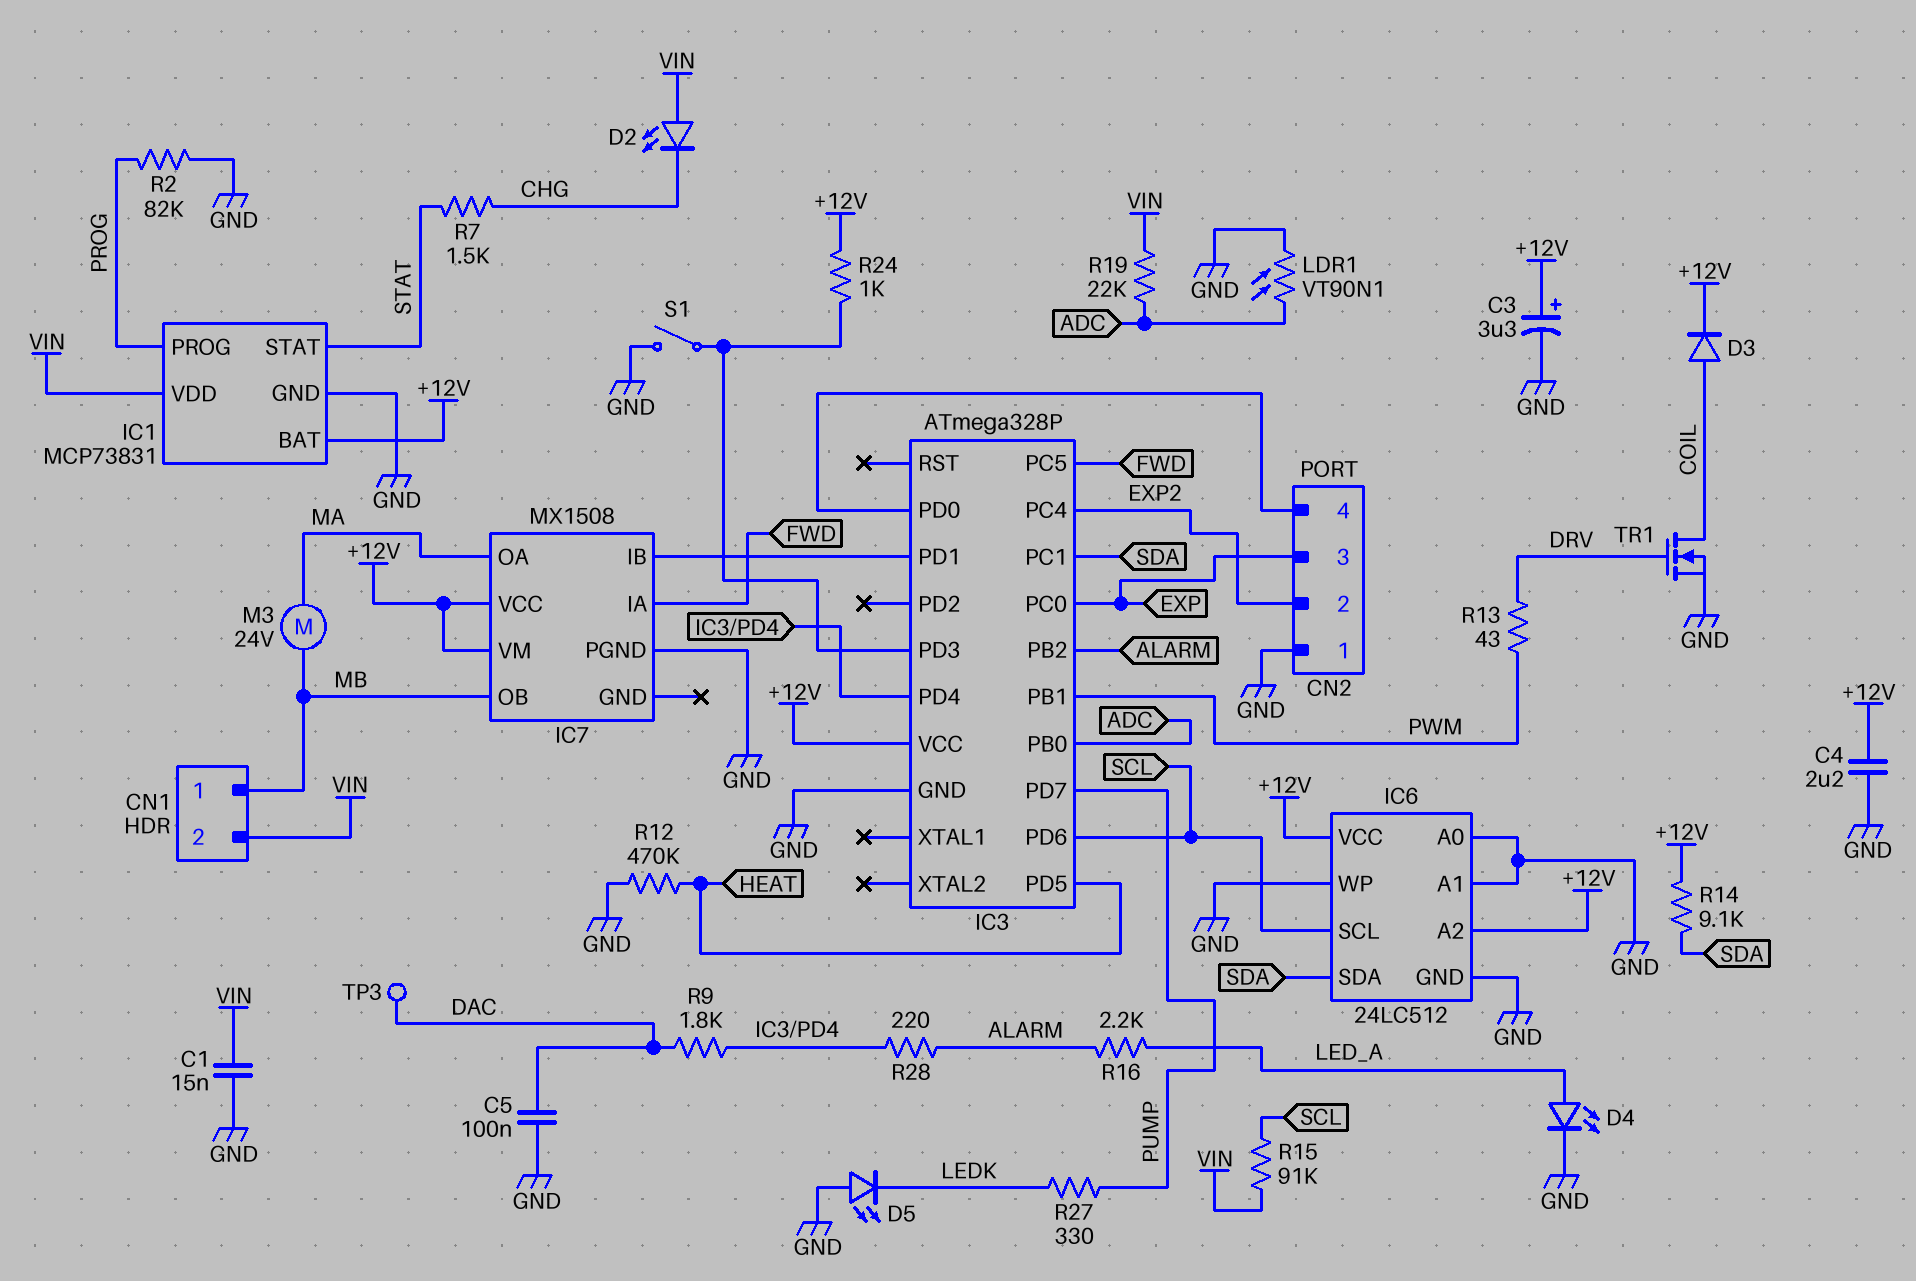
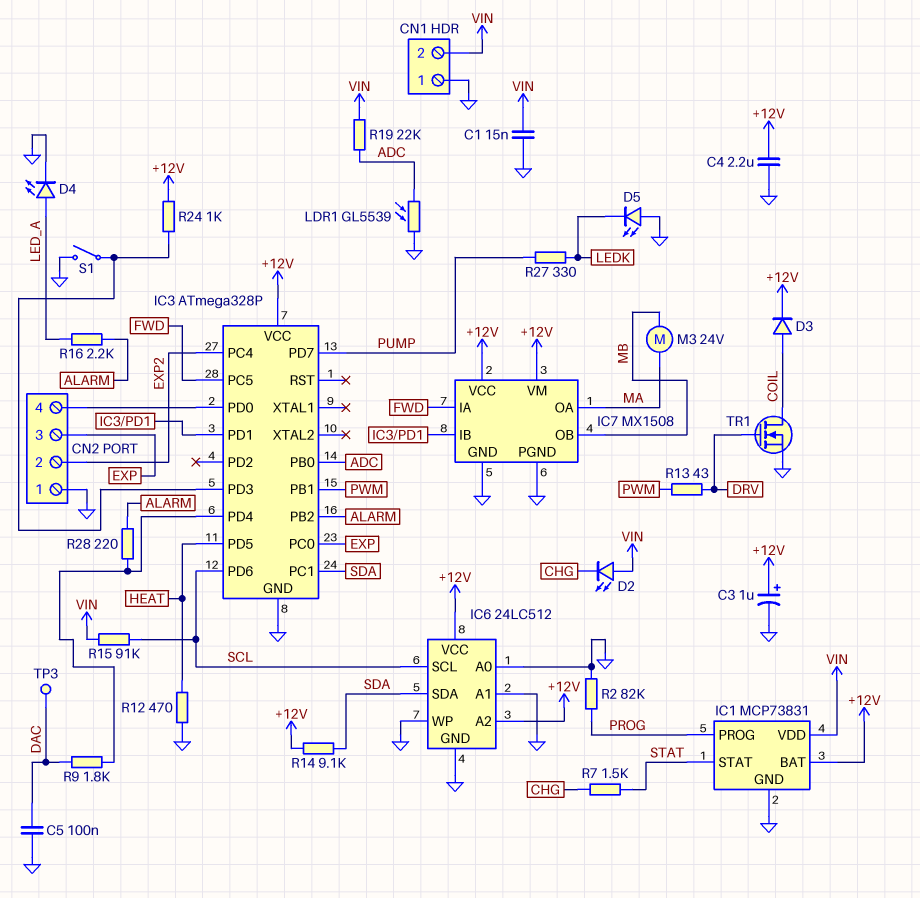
C3: 3.3uF (plus +12V, minus GND) -> 1uF (plus +12V, minus GND)
CN1 pin 1: MB -> GND
IC7 pin GND: none -> GND
LDR1: VT90N1 (ADC, GND) -> GL5539 (ADC, GND)
R12: 470k (GND, HEAT) -> 470 (GND, HEAT)

